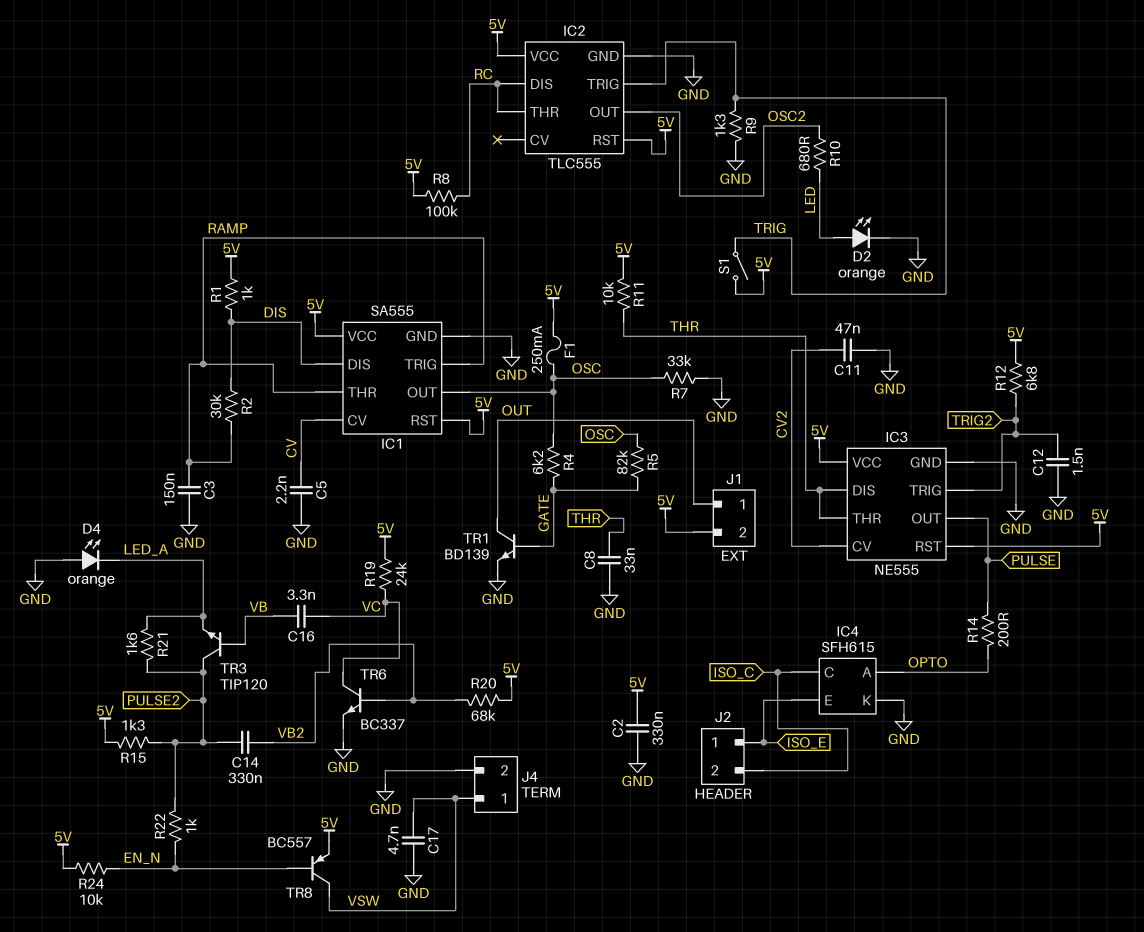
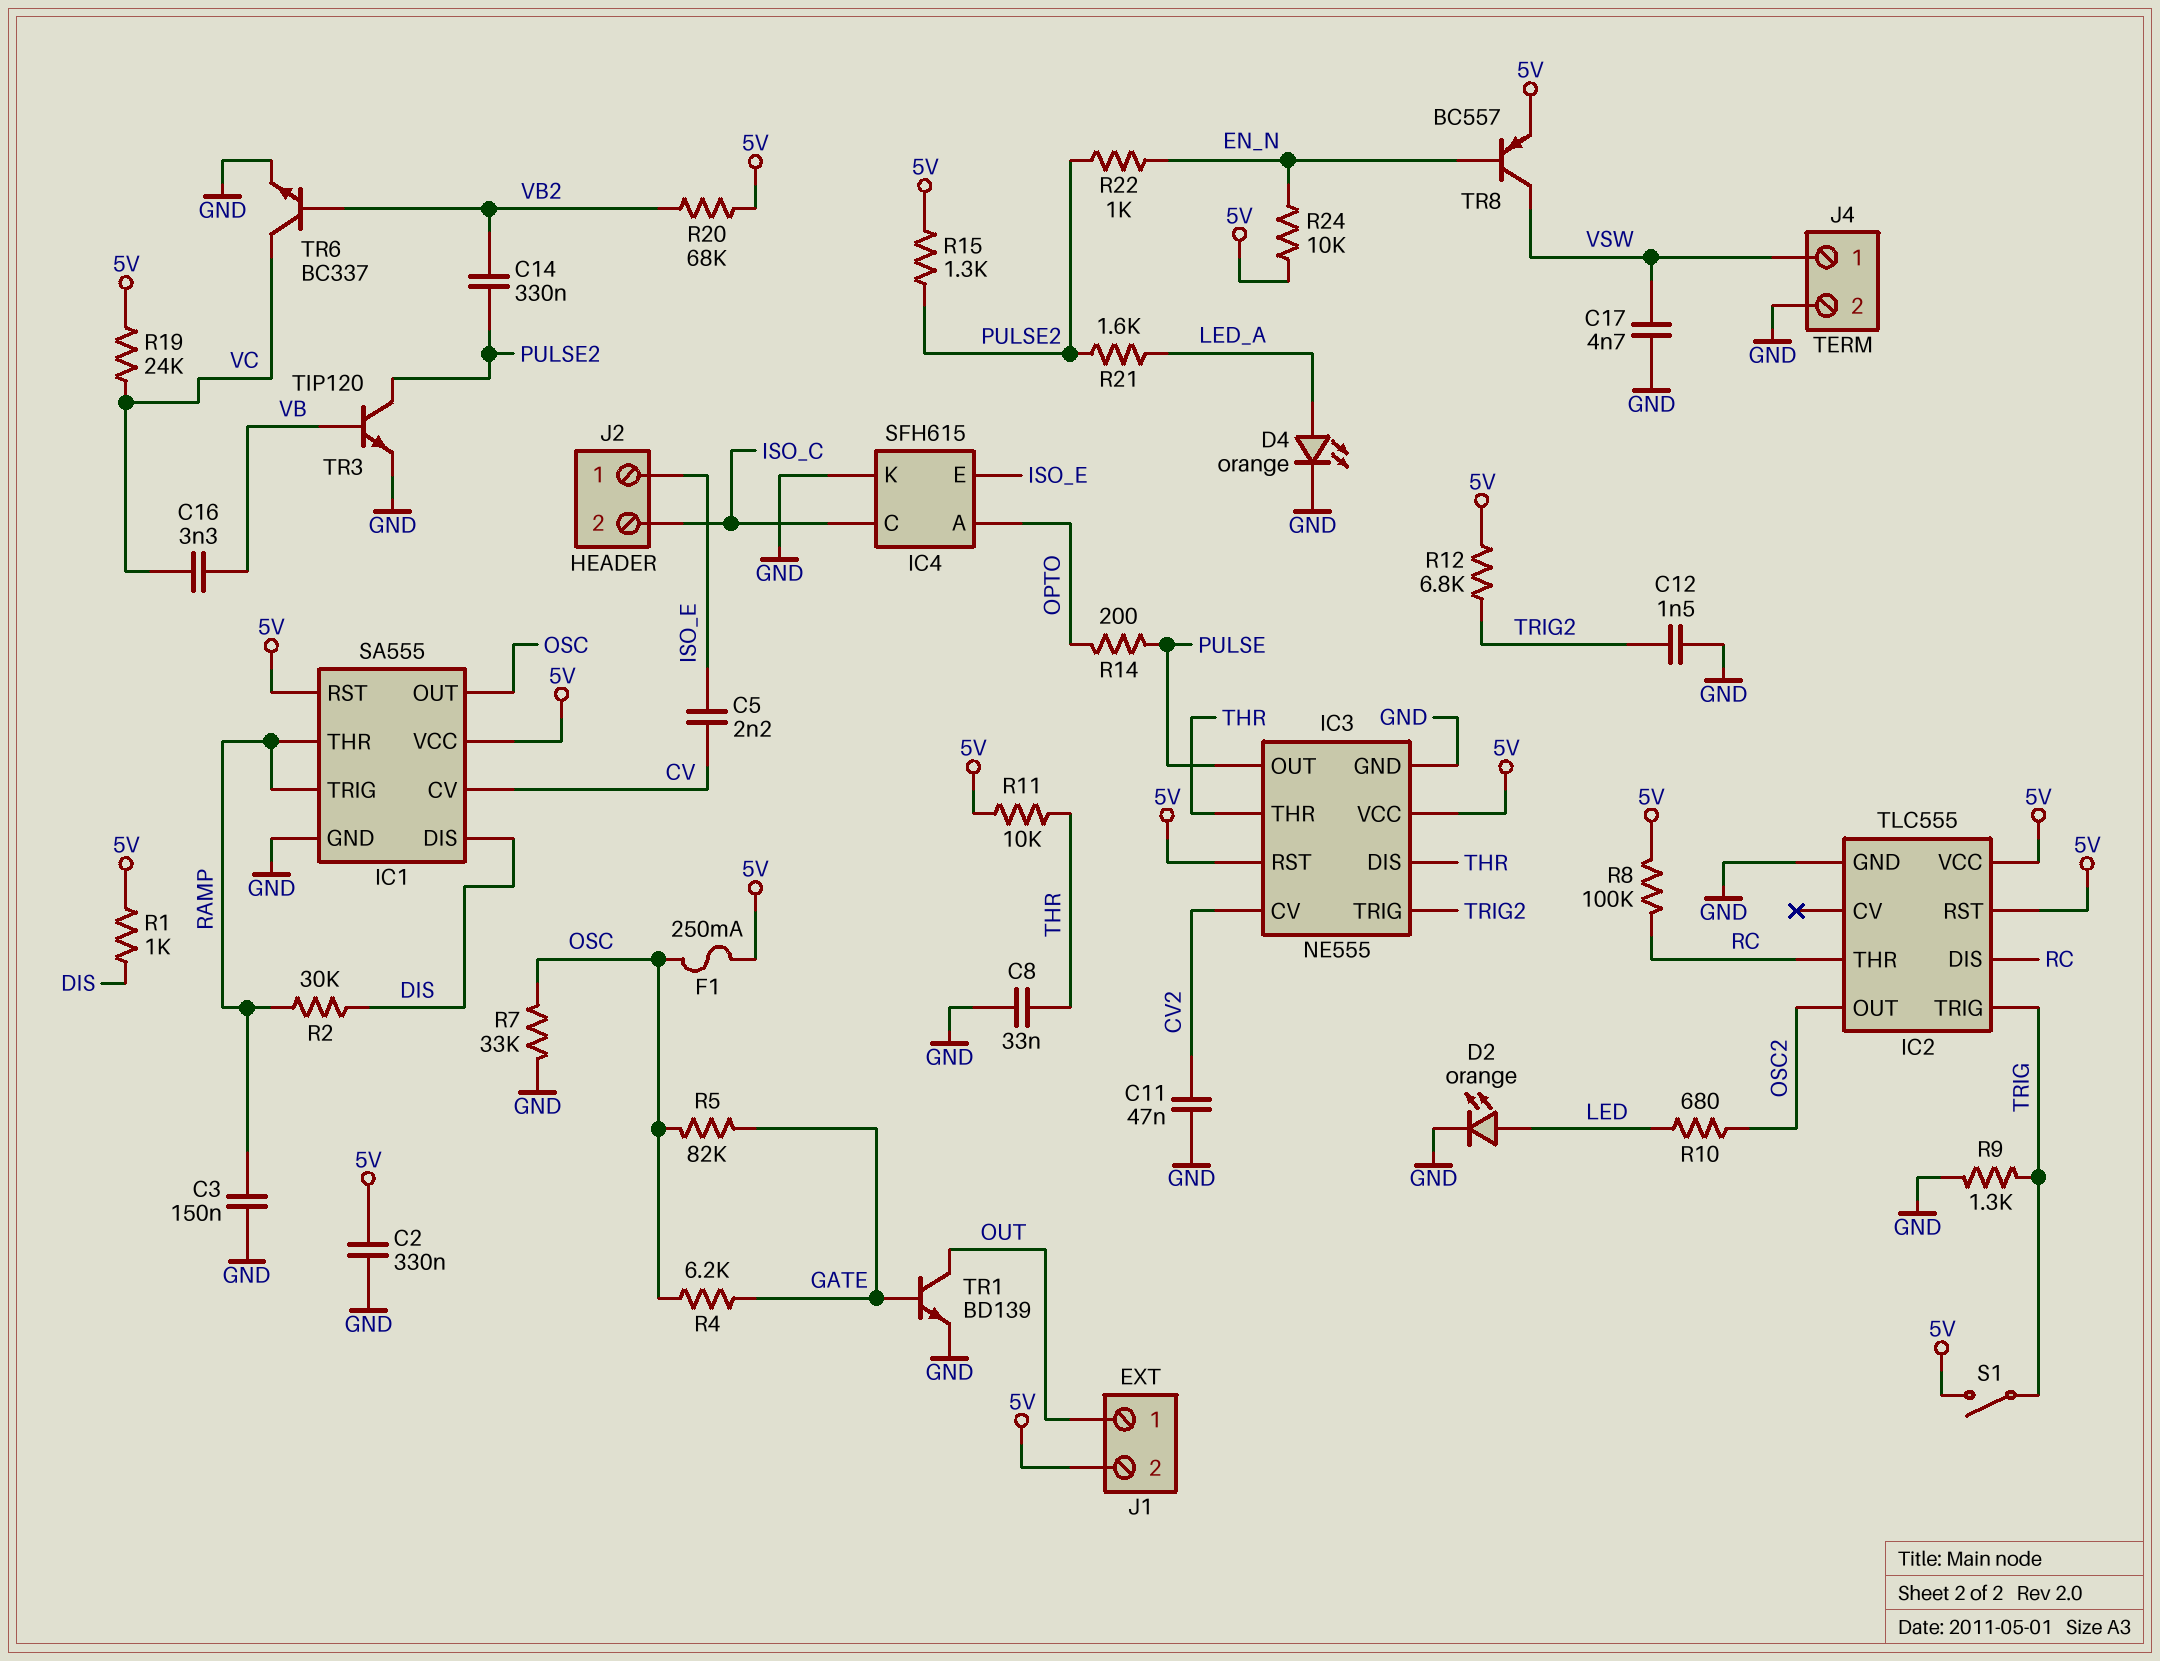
C5: 2.2nF (CV, GND) -> 2.2nF (CV, ISO_E)
D4: LED orange (A GND, K LED_A) -> LED orange (A LED_A, K GND)
TR3: NPN TIP120 (B VB, C PULSE2, E LED_A) -> NPN TIP120 (B VB, C PULSE2, E GND)

